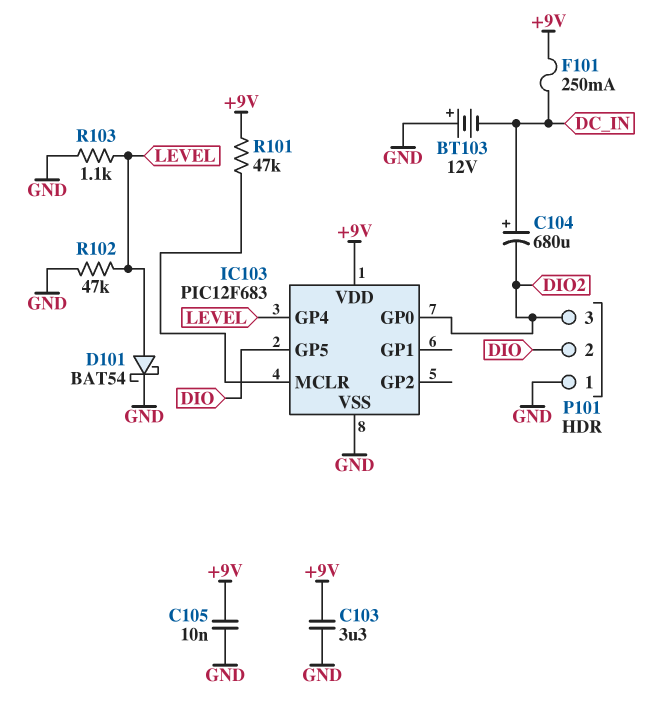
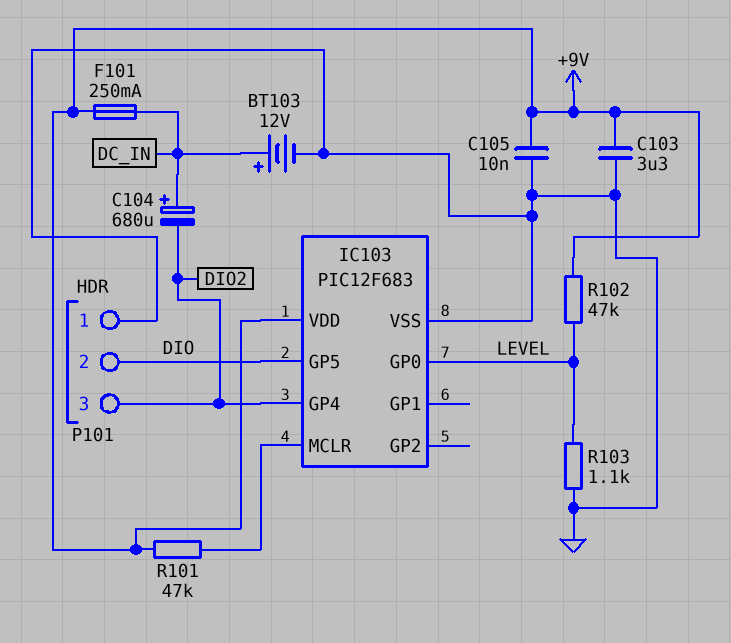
BT103: 12V (plus GND, minus DC_IN) -> 12V (plus DC_IN, minus GND)
D101: schottky BAT54 (A LEVEL, K GND) -> none
IC103 pin GP0: DIO2 -> LEVEL
IC103 pin GP4: LEVEL -> DIO2
R102: 47k (GND, LEVEL) -> 47k (+9V, LEVEL)

